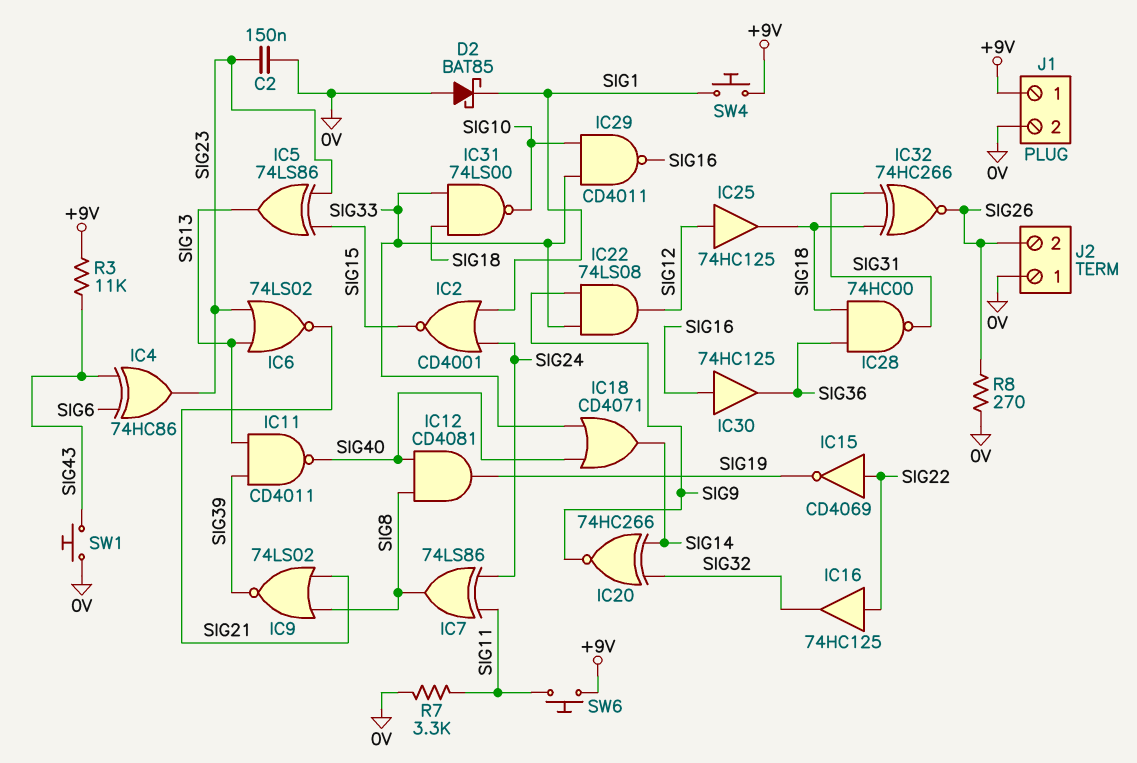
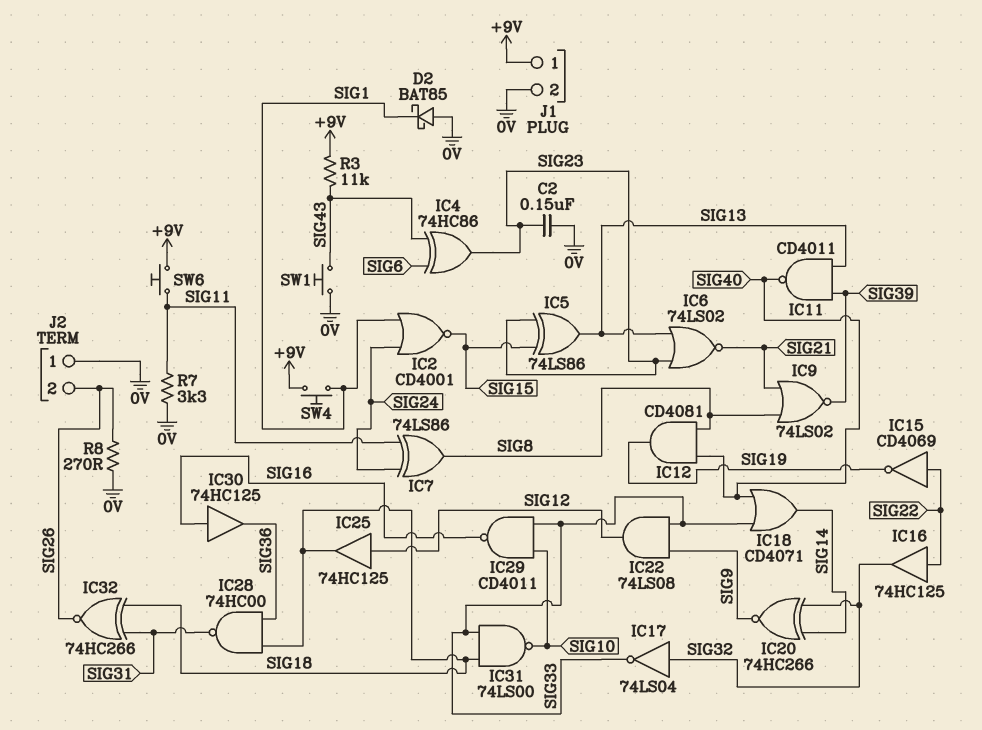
IC17: none -> NOT 74LS04 (in SIG32, out SIG33)

